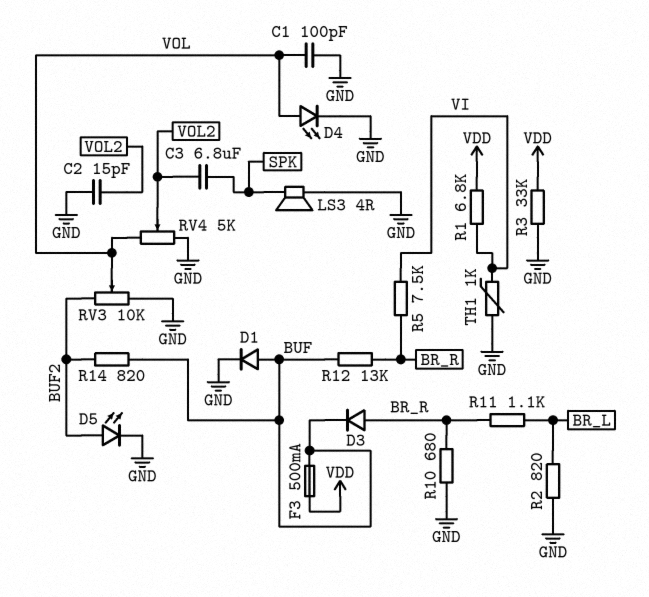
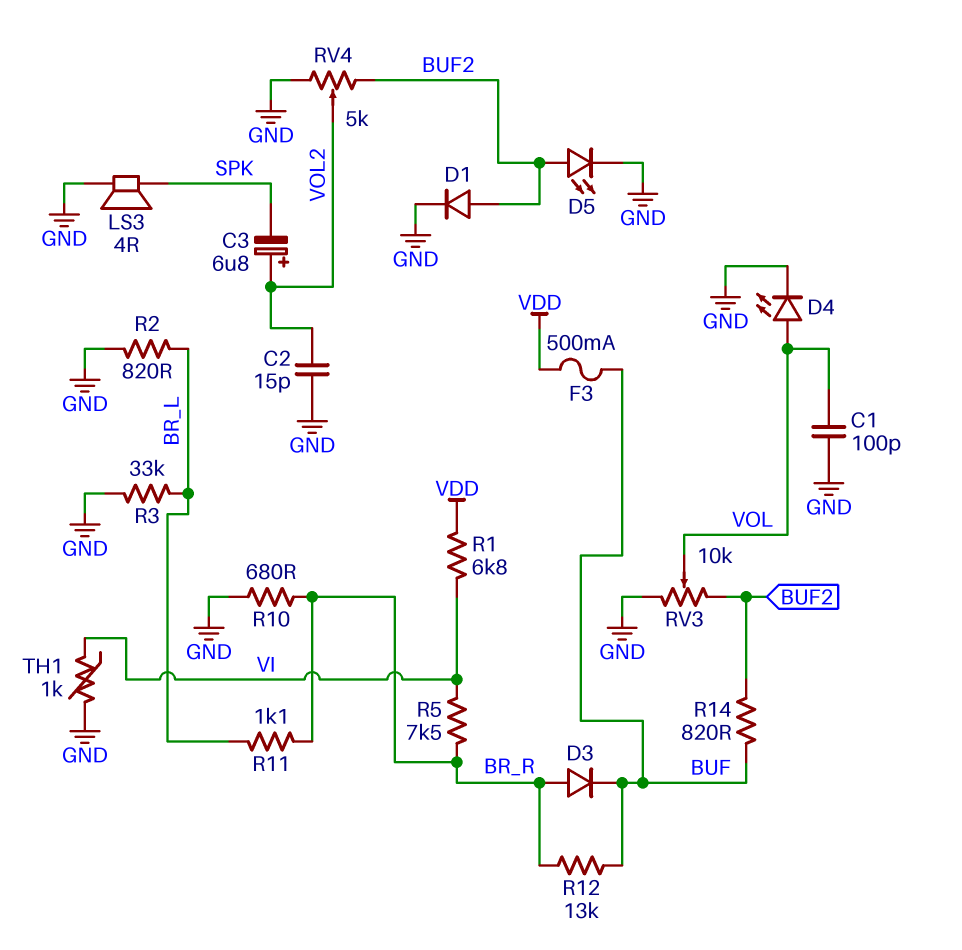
C3: 6.8uF (SPK, VOL2) -> 6.8uF (plus VOL2, minus SPK)
D1: diode (A BUF, K GND) -> diode (A BUF2, K GND)
R3: 33k (GND, VDD) -> 33k (BR_L, GND)
RV4: 5k (GND, VOL, wiper VOL2) -> 5k (BUF2, GND, wiper VOL2)

